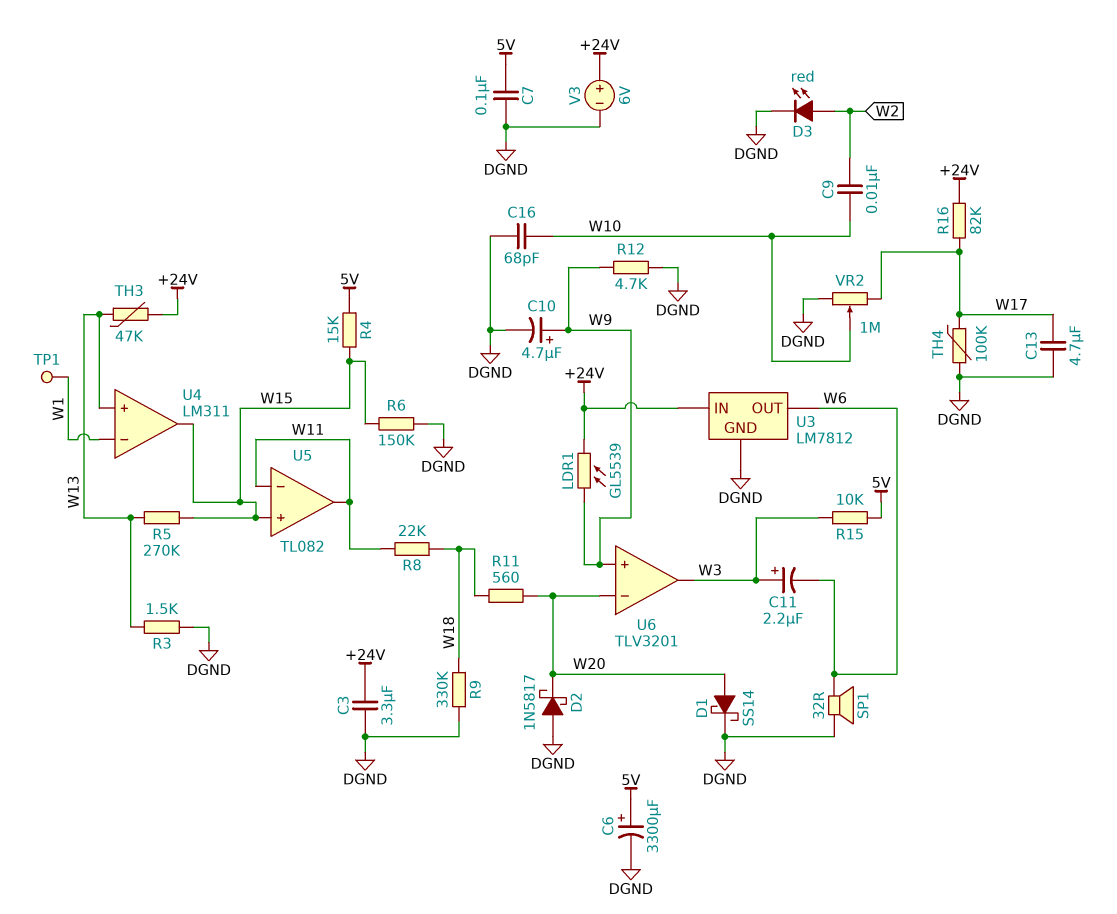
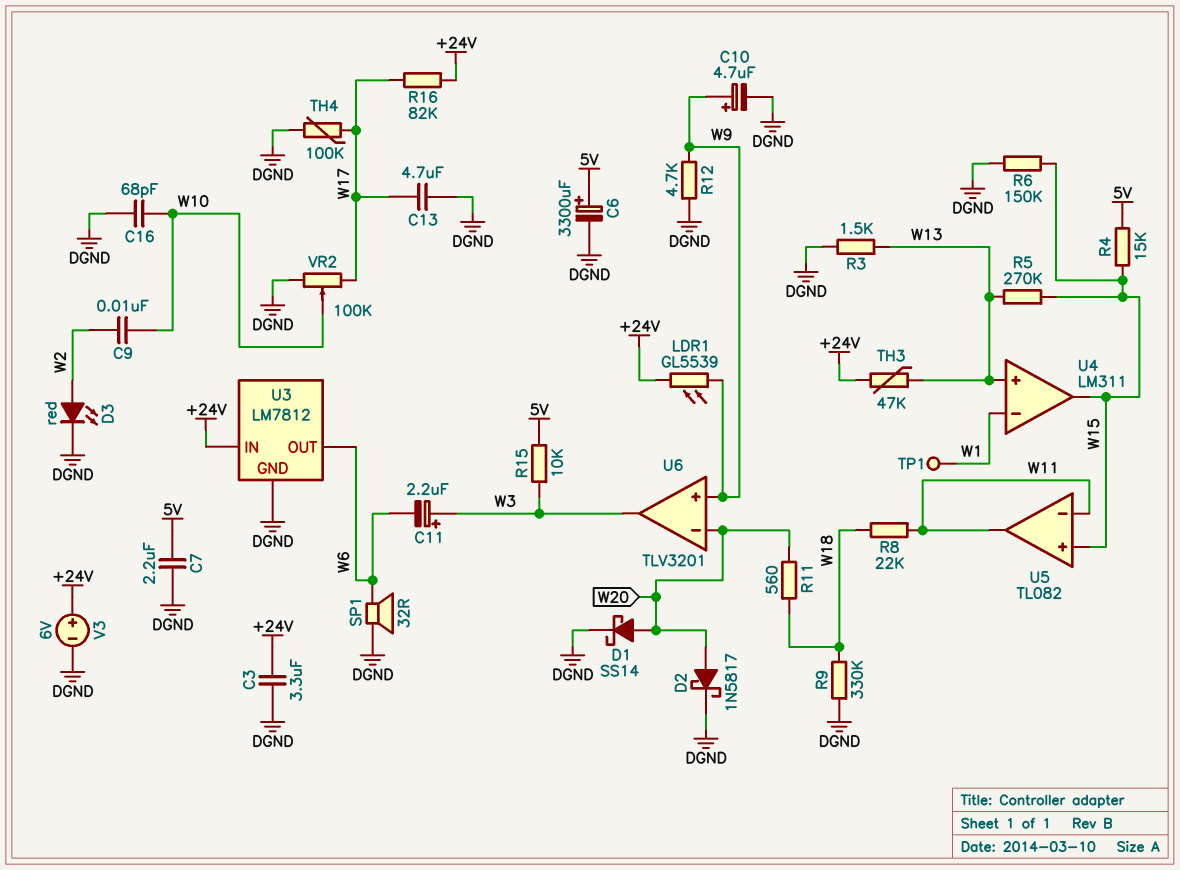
C7: 100nF (5V, DGND) -> 2.2uF (5V, DGND)
D2: schottky 1N5817 (A DGND, K W20) -> schottky 1N5817 (A W20, K DGND)
VR2: 1M (DGND, W17, wiper W10) -> 100k (DGND, W17, wiper W10)

